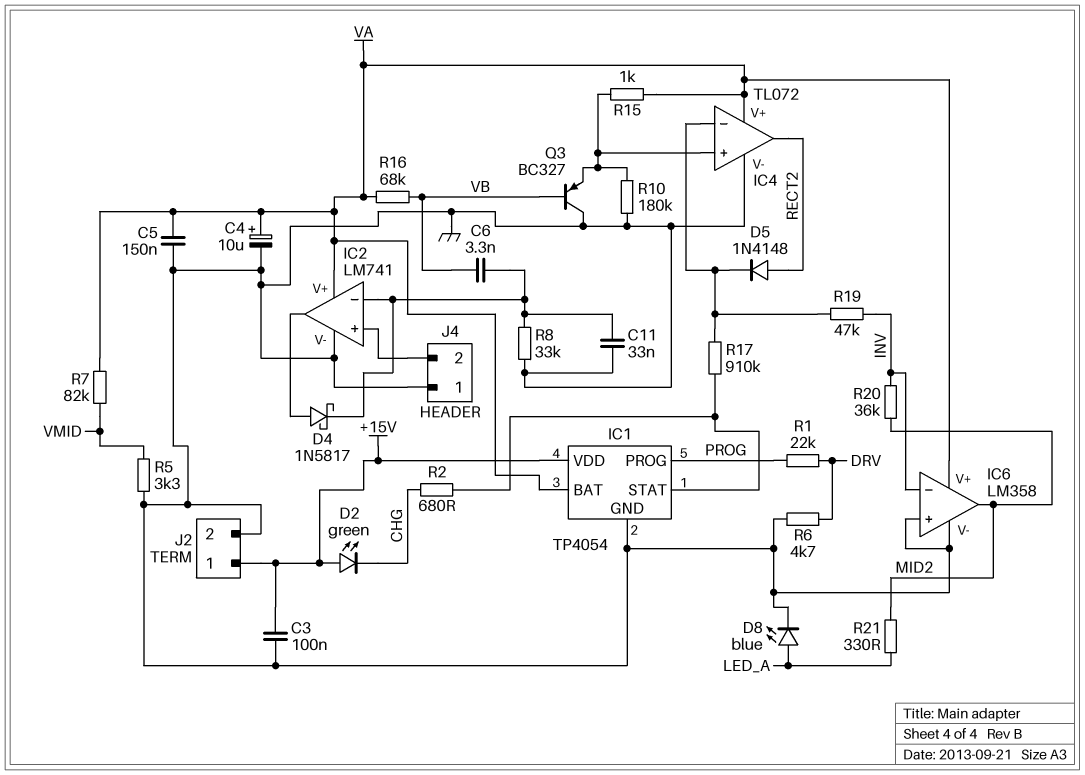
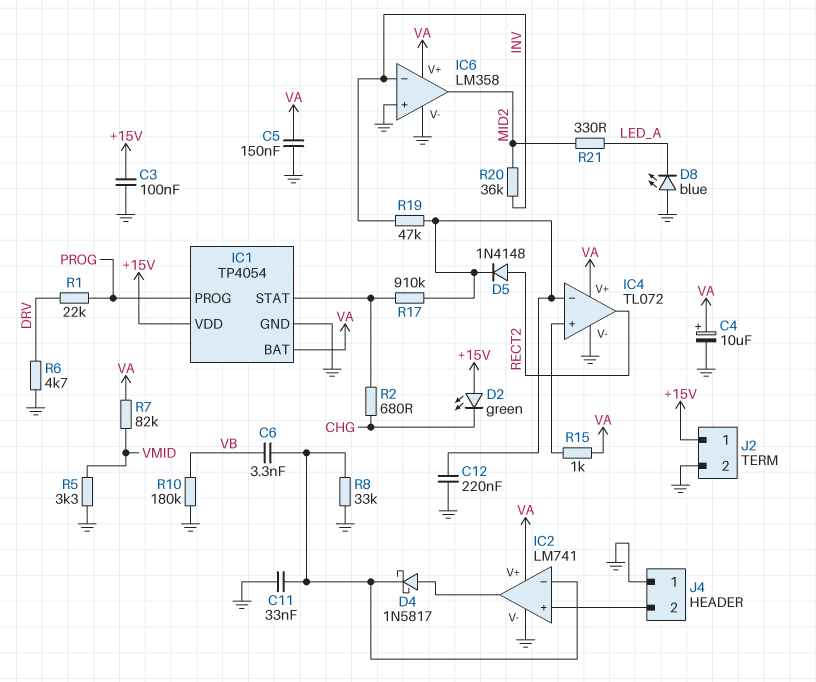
C12: none -> 220nF (GND, IC4/in-)
D8: LED blue (A LED_A, K GND) -> LED blue (A GND, K LED_A)
Q3: PNP BC327 (B VB, C GND, E IC4/in+) -> none
R10: 180k (GND, IC4/in+) -> 180k (GND, VB)
R16: 68k (VA, VB) -> none

